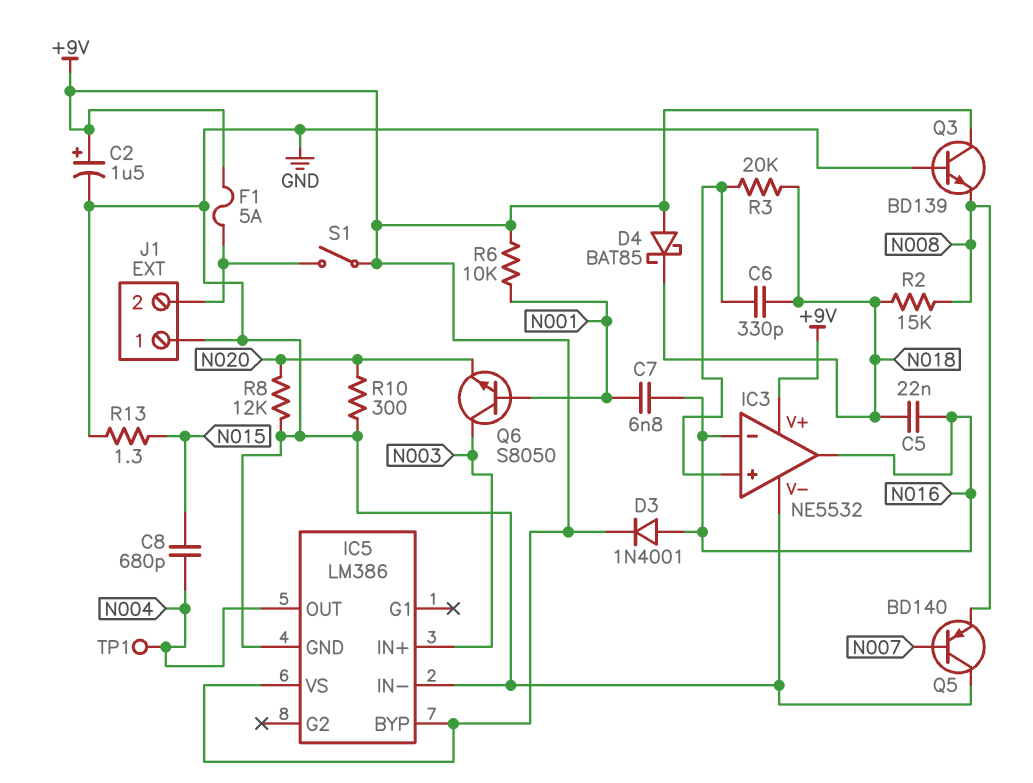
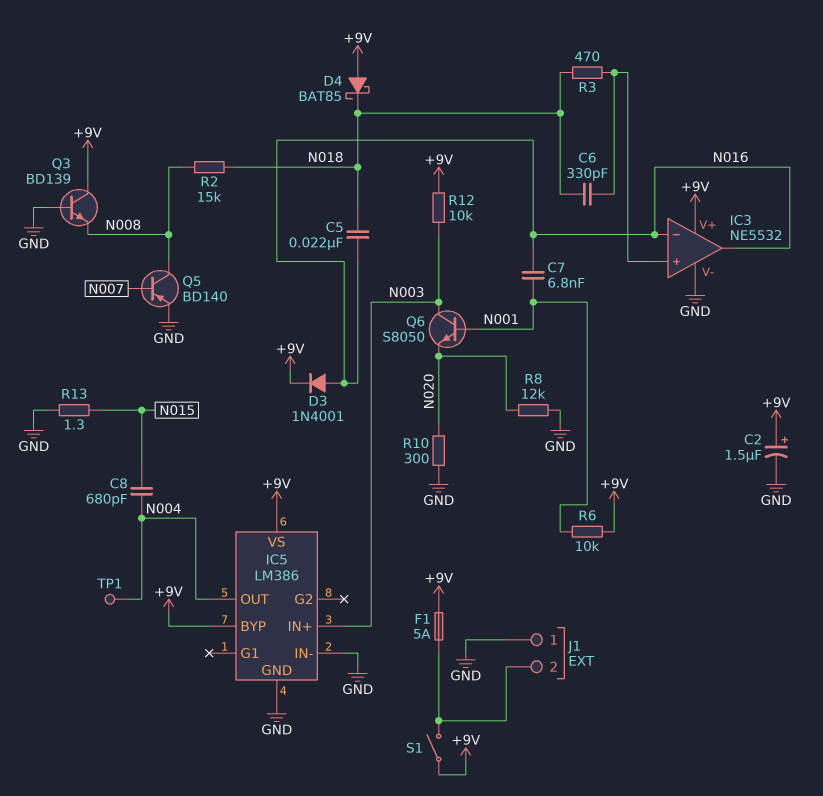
Q5: PNP BD140 (B N007, C GND, E N008) -> PNP BD140 (B N007, C N008, E GND)
R3: 20k (IC3/in+, N018) -> 470 (IC3/in+, N018)
R12: none -> 10k (+9V, N003)

